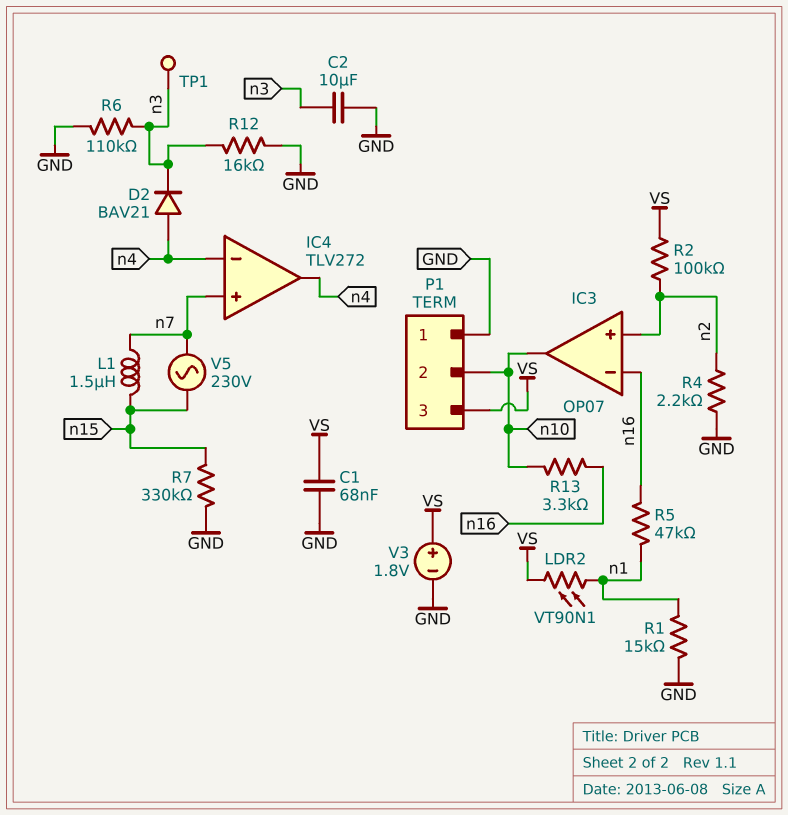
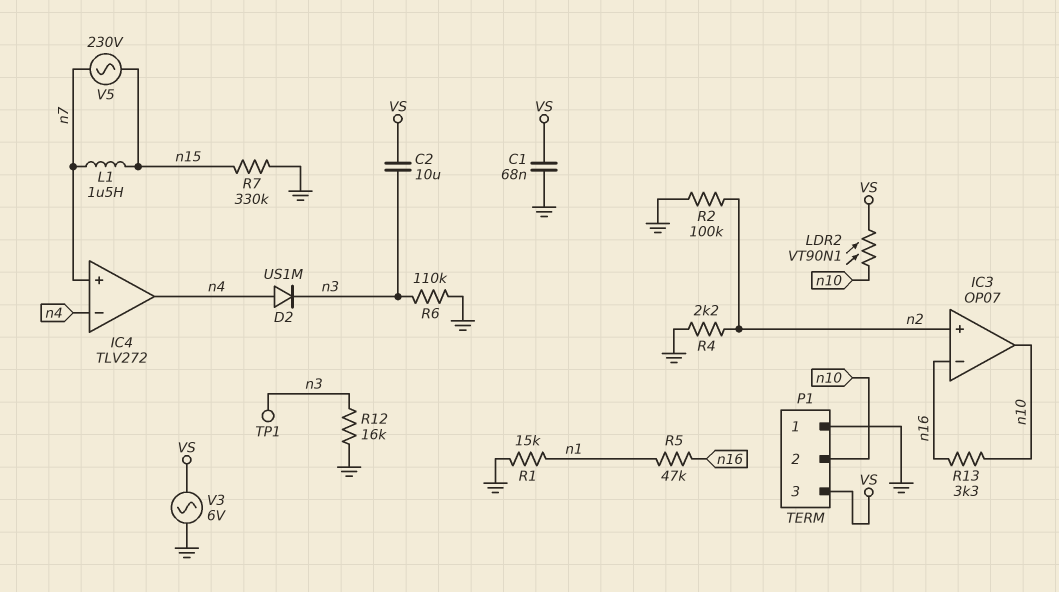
C2: 10uF (GND, n3) -> 10uF (VS, n3)
D2: diode BAV21 (A n4, K n3) -> diode US1M (A n4, K n3)
LDR2: VT90N1 (VS, n1) -> VT90N1 (VS, n10)
R2: 100k (VS, n2) -> 100k (GND, n2)
V3: 1.8V (plus VS, minus GND) -> AC 6V (GND, VS)

